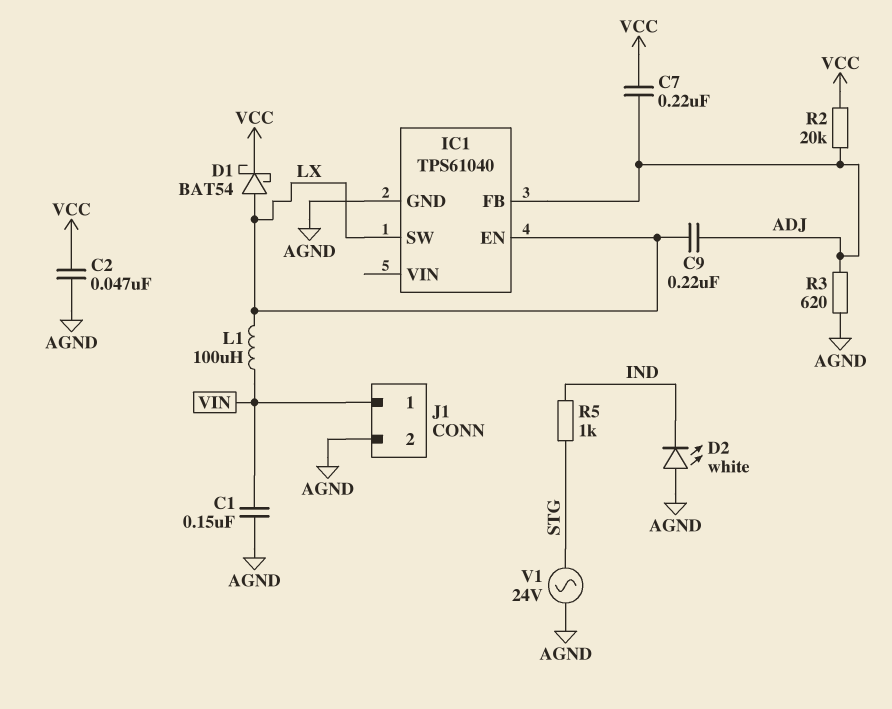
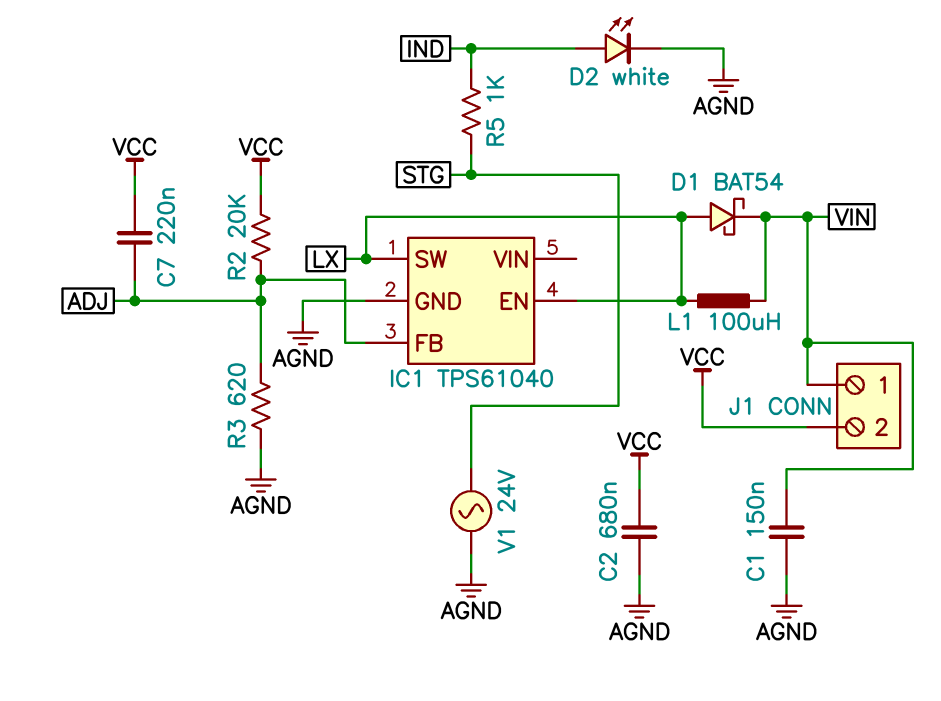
C2: 47nF (AGND, VCC) -> 680nF (AGND, VCC)
C9: 220nF (ADJ, LX) -> none
D1: schottky BAT54 (A LX, K VCC) -> schottky BAT54 (A LX, K VIN)
D2: LED white (A AGND, K IND) -> LED white (A IND, K AGND)
J1 pin 2: AGND -> VCC

